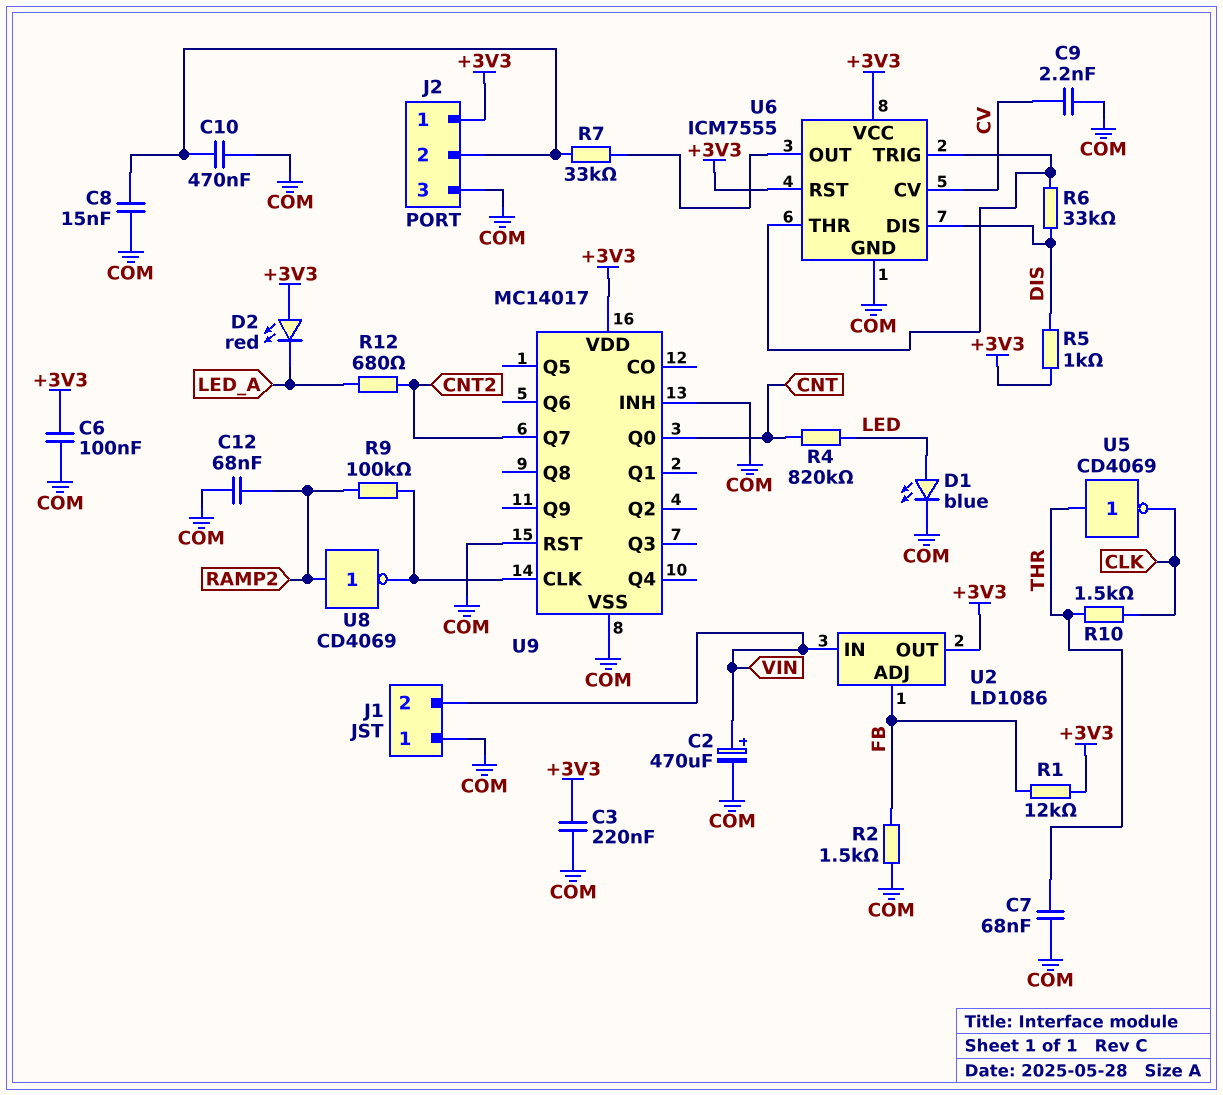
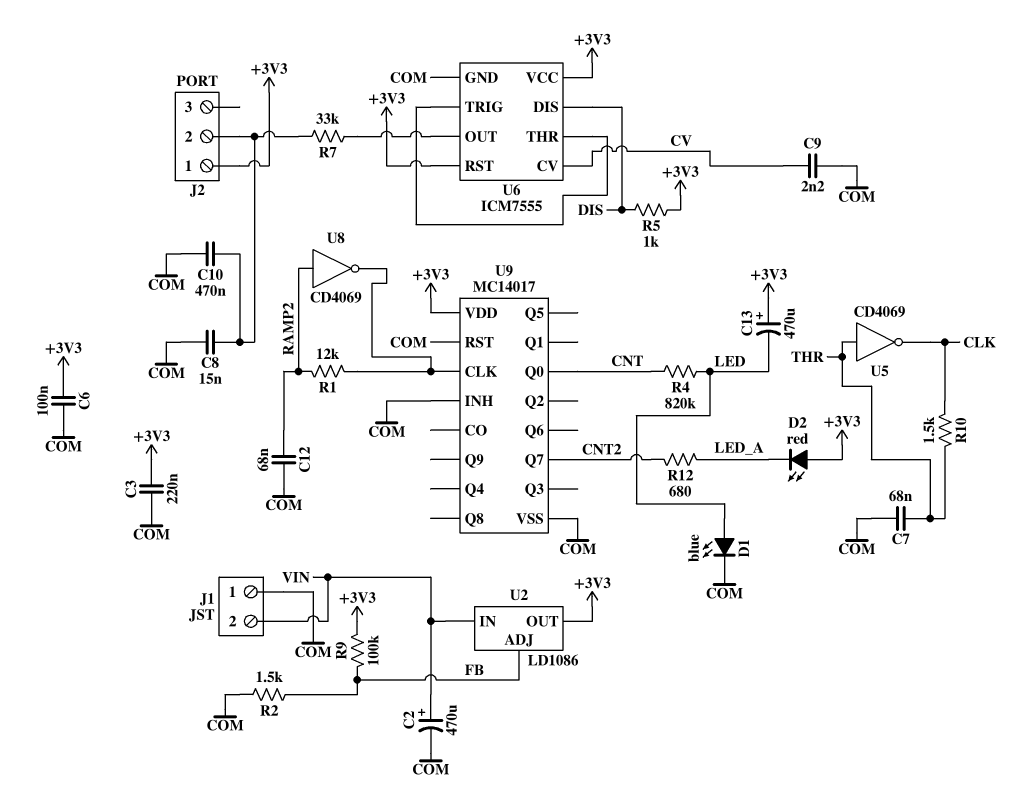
C13: none -> 470uF (plus +3V3, minus LED)
J2 pin 3: COM -> none
R1: 12k (+3V3, FB) -> 12k (RAMP2, U9/CLK)
R6: 33k (DIS, U6/THR) -> none
R9: 100k (RAMP2, U9/CLK) -> 100k (+3V3, FB)

